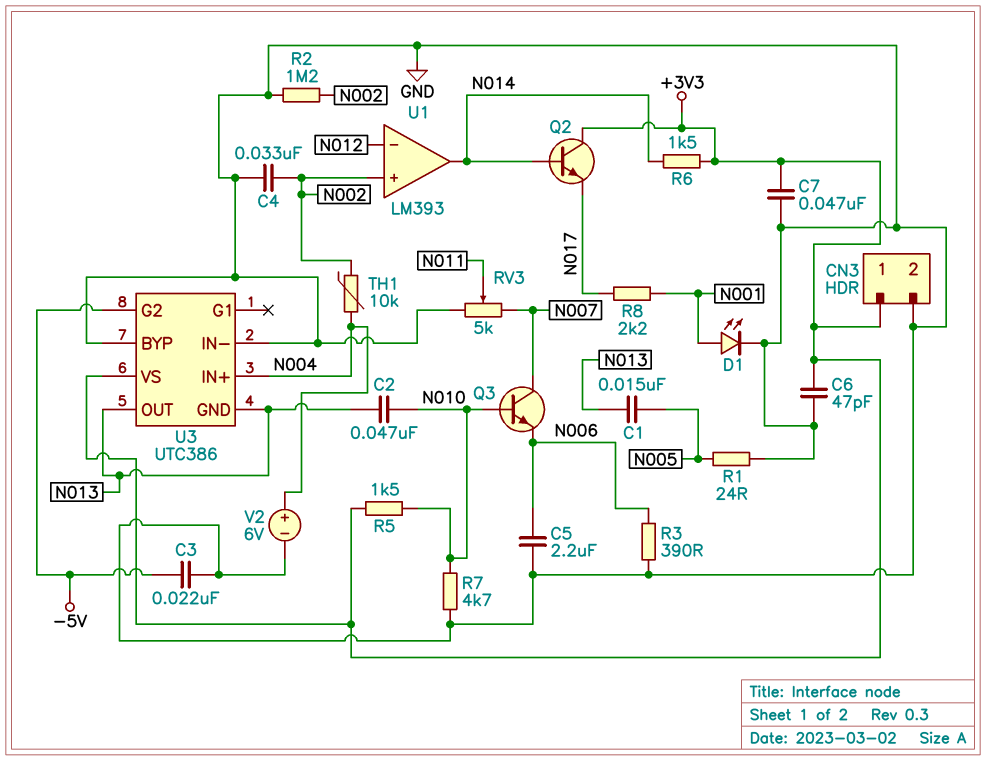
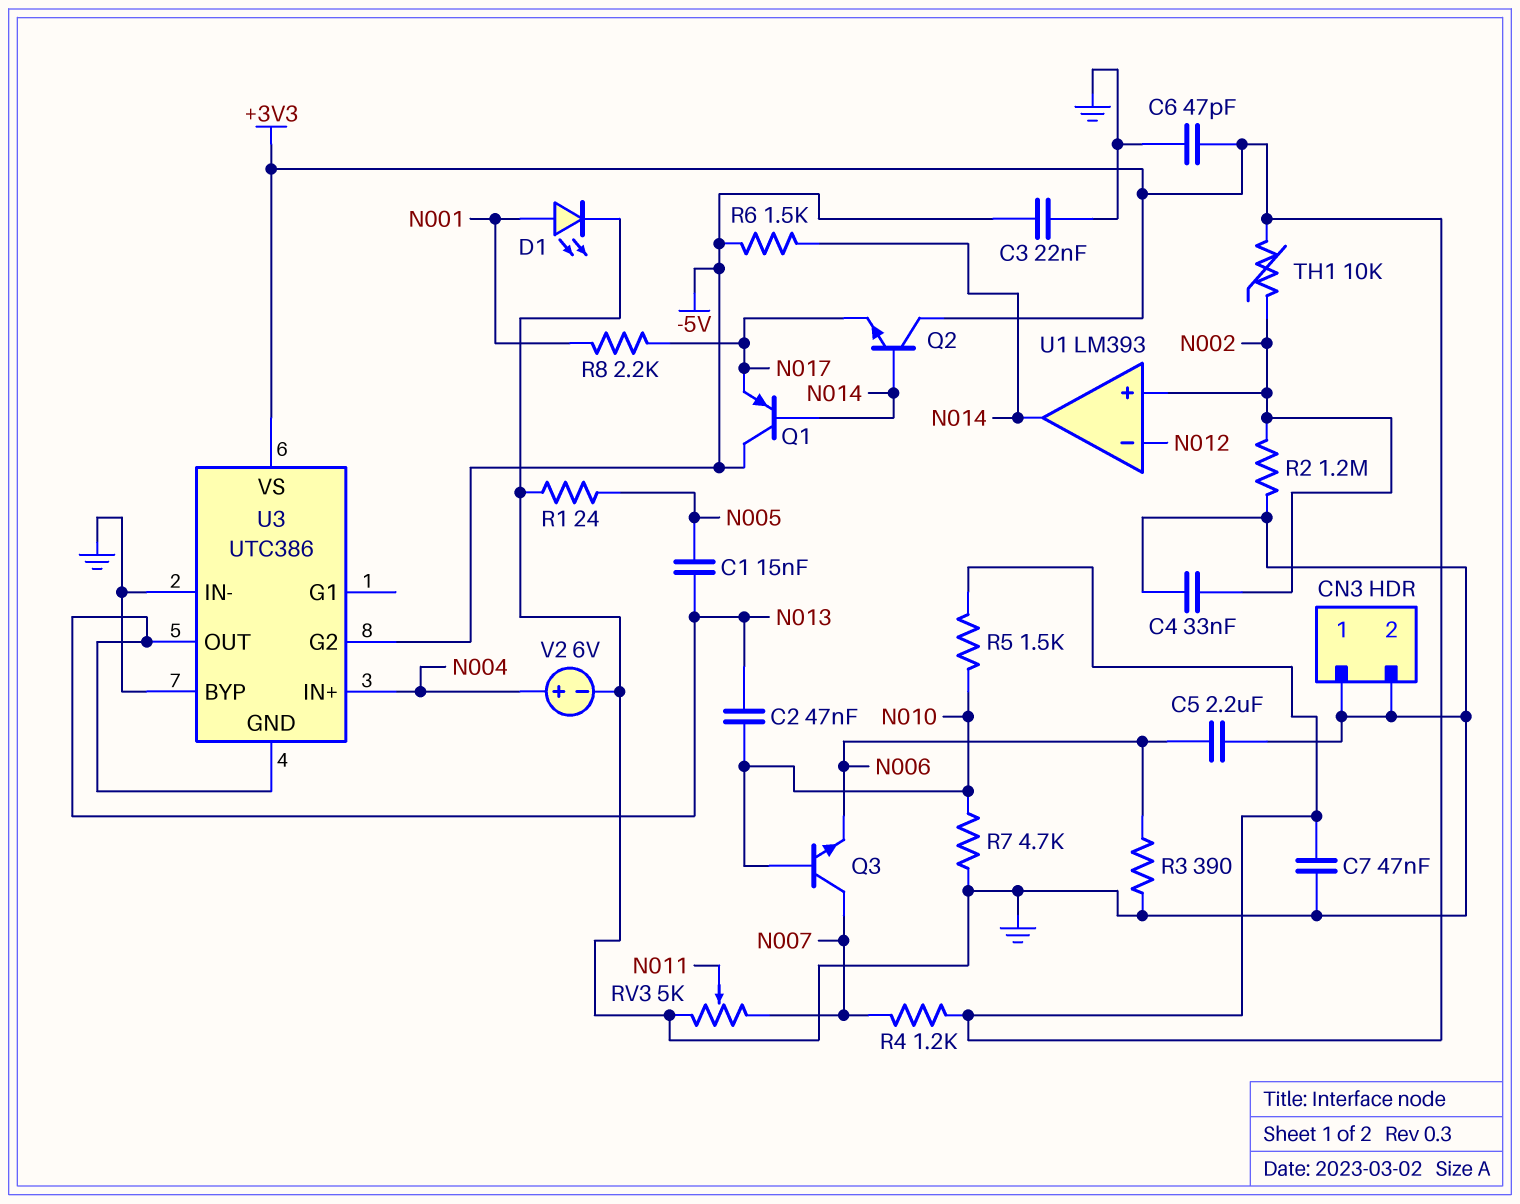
CN3 pin 1: +3V3 -> GND
Q1: none -> PNP (B N014, C -5V, E N017)
R4: none -> 1.2k (+3V3, N007)
R6: 1.5k (+3V3, N014) -> 1.5k (-5V, N014)
TH1: 10k (N002, N004) -> 10k (+3V3, N002)

